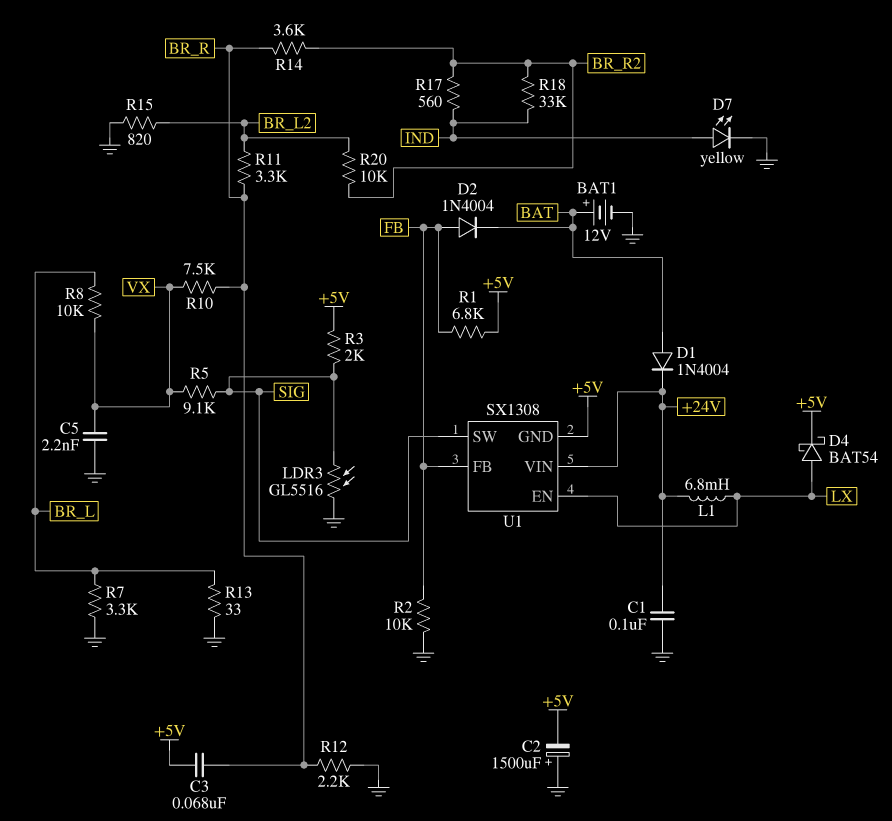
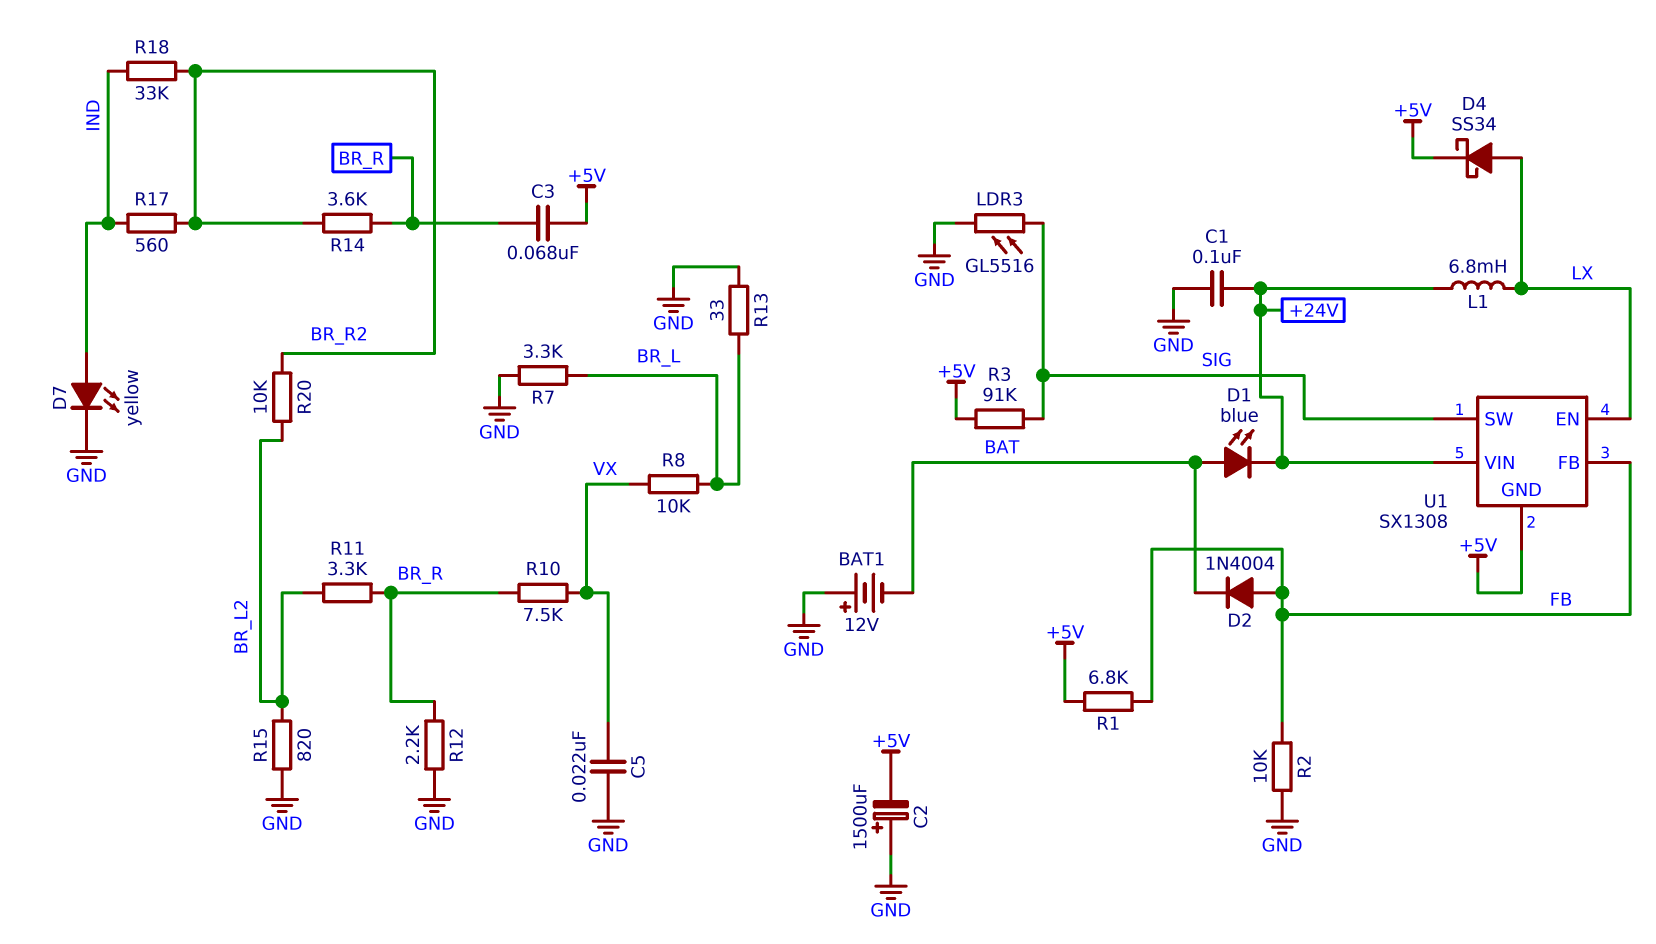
BAT1: 12V (plus BAT, minus GND) -> 12V (plus GND, minus BAT)
C5: 2.2nF (GND, VX) -> 22nF (GND, VX)
D1: diode 1N4004 (A BAT, K +24V) -> LED blue (A BAT, K +24V)
D4: schottky BAT54 (A LX, K +5V) -> schottky SS34 (A LX, K +5V)
R3: 2k (+5V, SIG) -> 91k (+5V, SIG)
R5: 9.1k (SIG, VX) -> none

